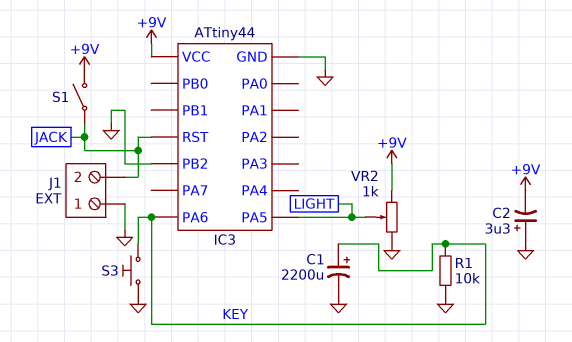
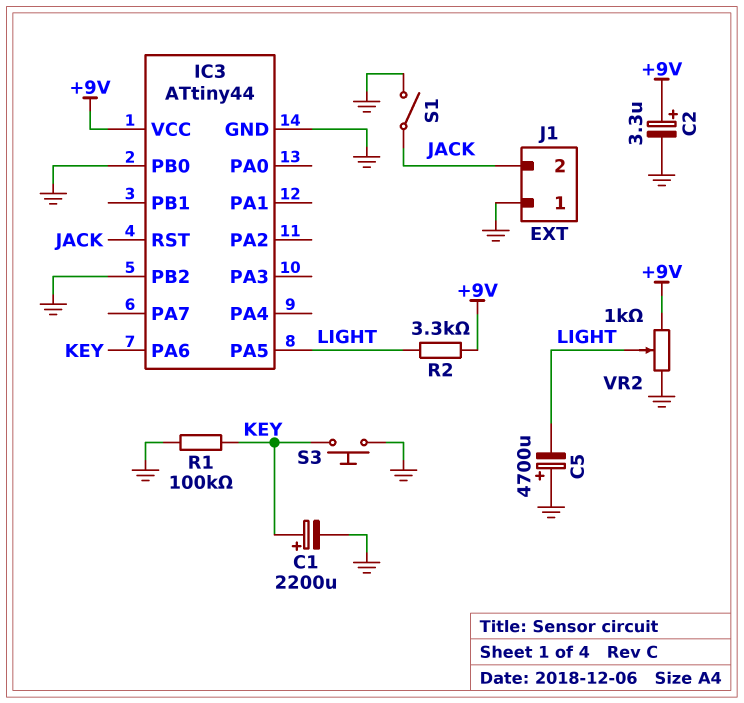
C2: 3.3uF (plus GND, minus +9V) -> 3.3uF (plus +9V, minus GND)
C5: none -> 4700uF (plus GND, minus LIGHT)
IC3 pin PB0: none -> GND
R1: 10k (GND, KEY) -> 100k (GND, KEY)
R2: none -> 3.3k (+9V, LIGHT)
S1: switch (+9V, JACK) -> switch (GND, JACK)

